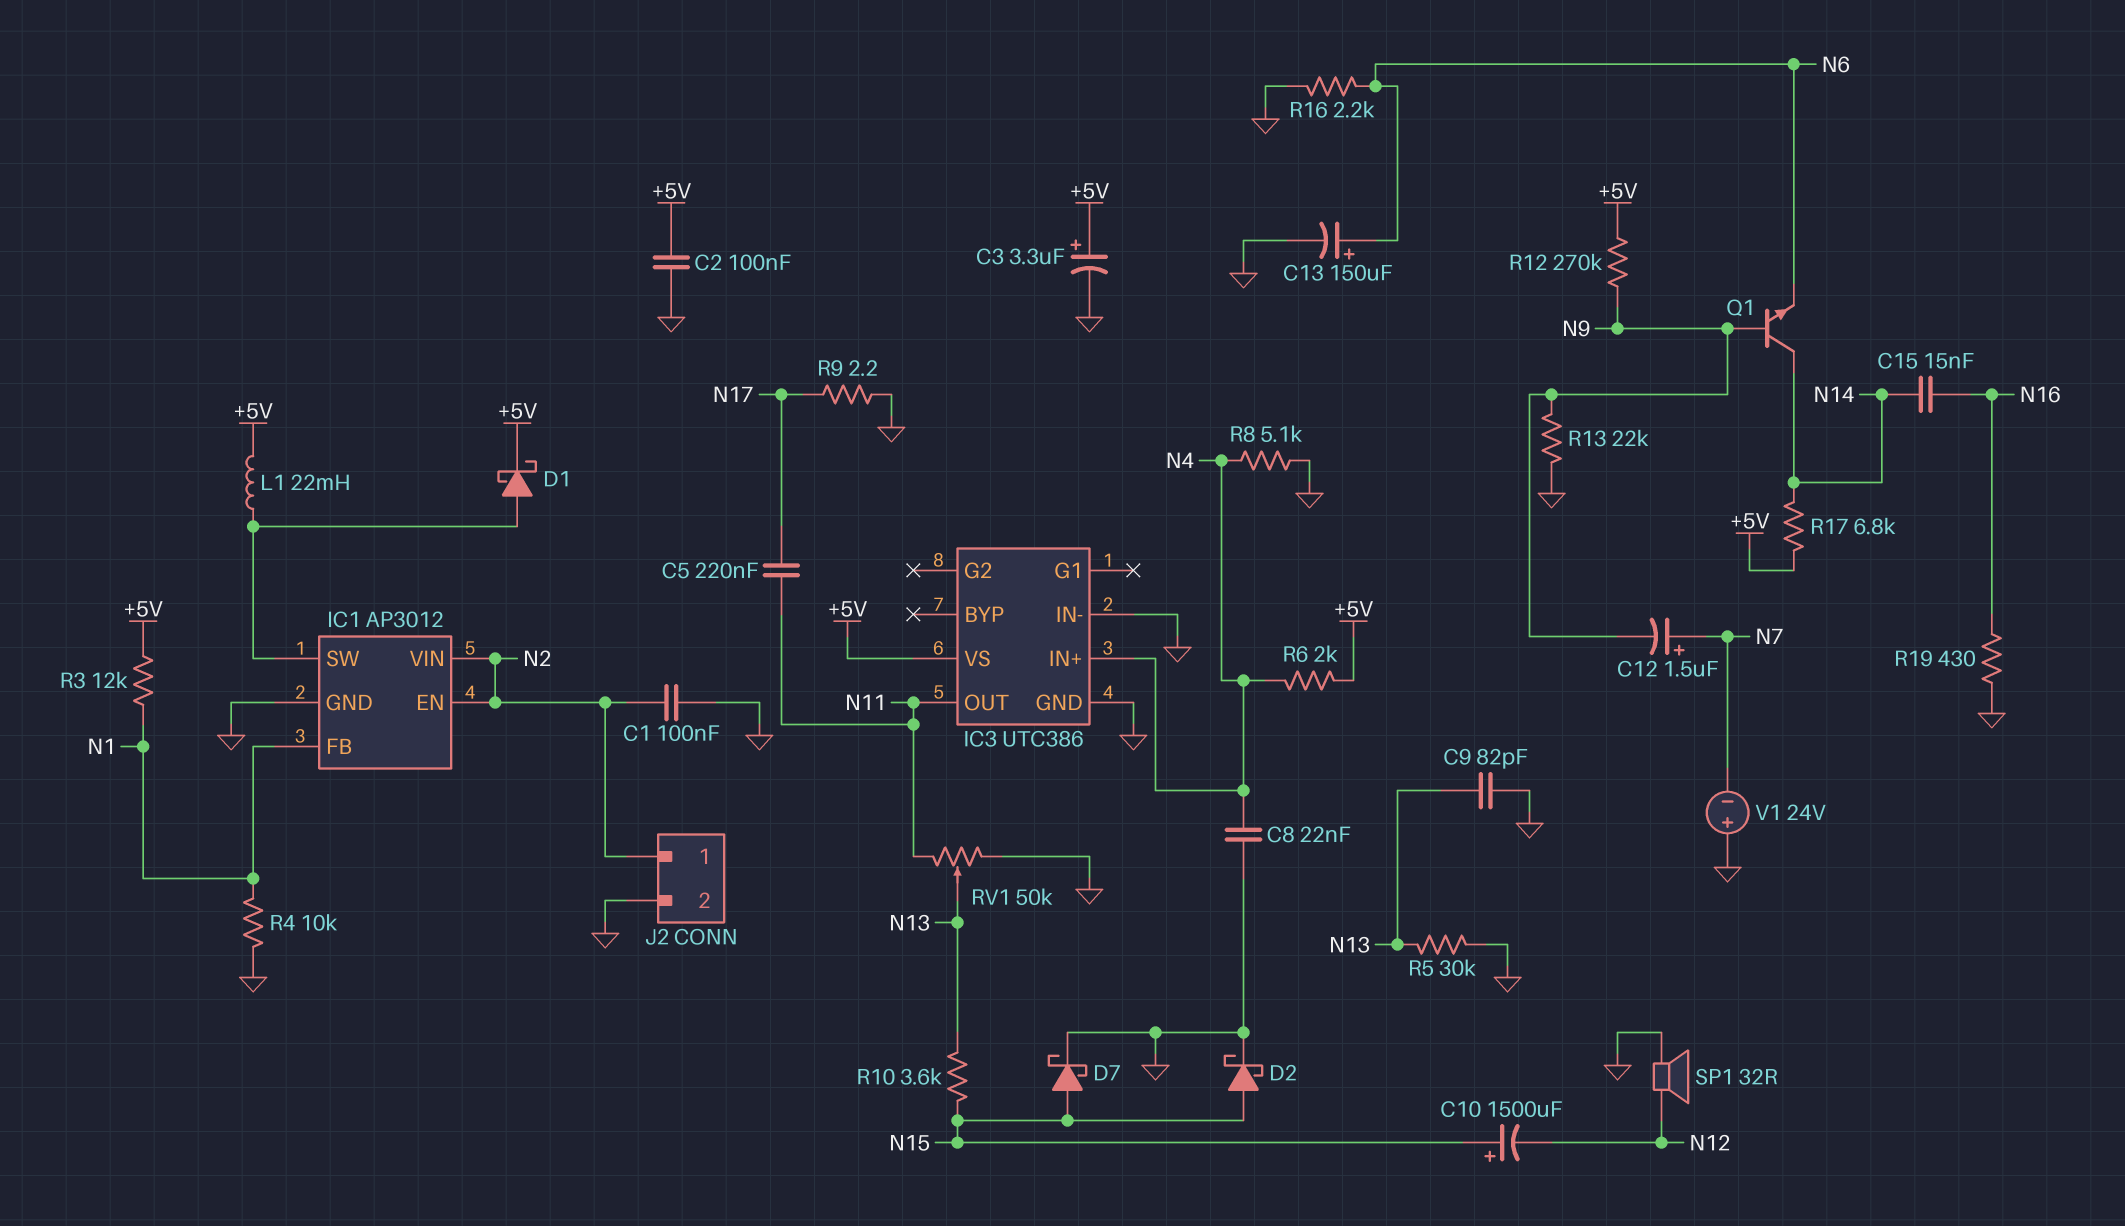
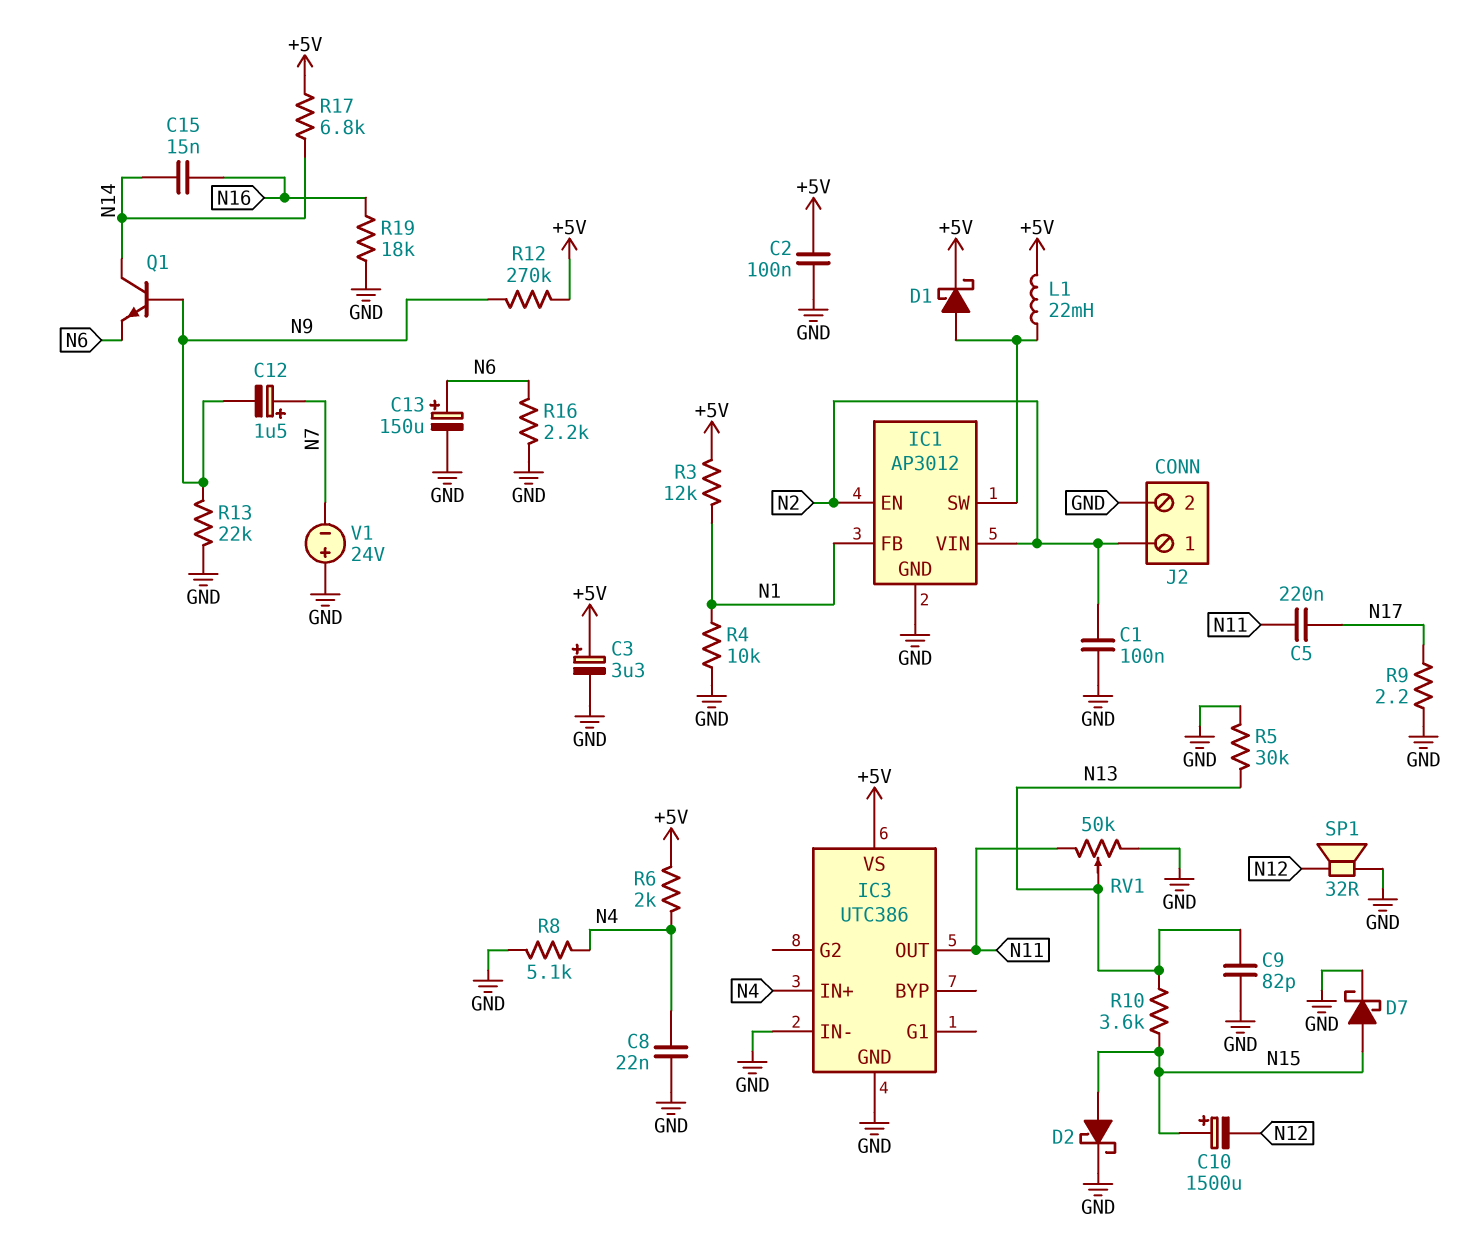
R19: 430 (GND, N16) -> 18k (GND, N16)

